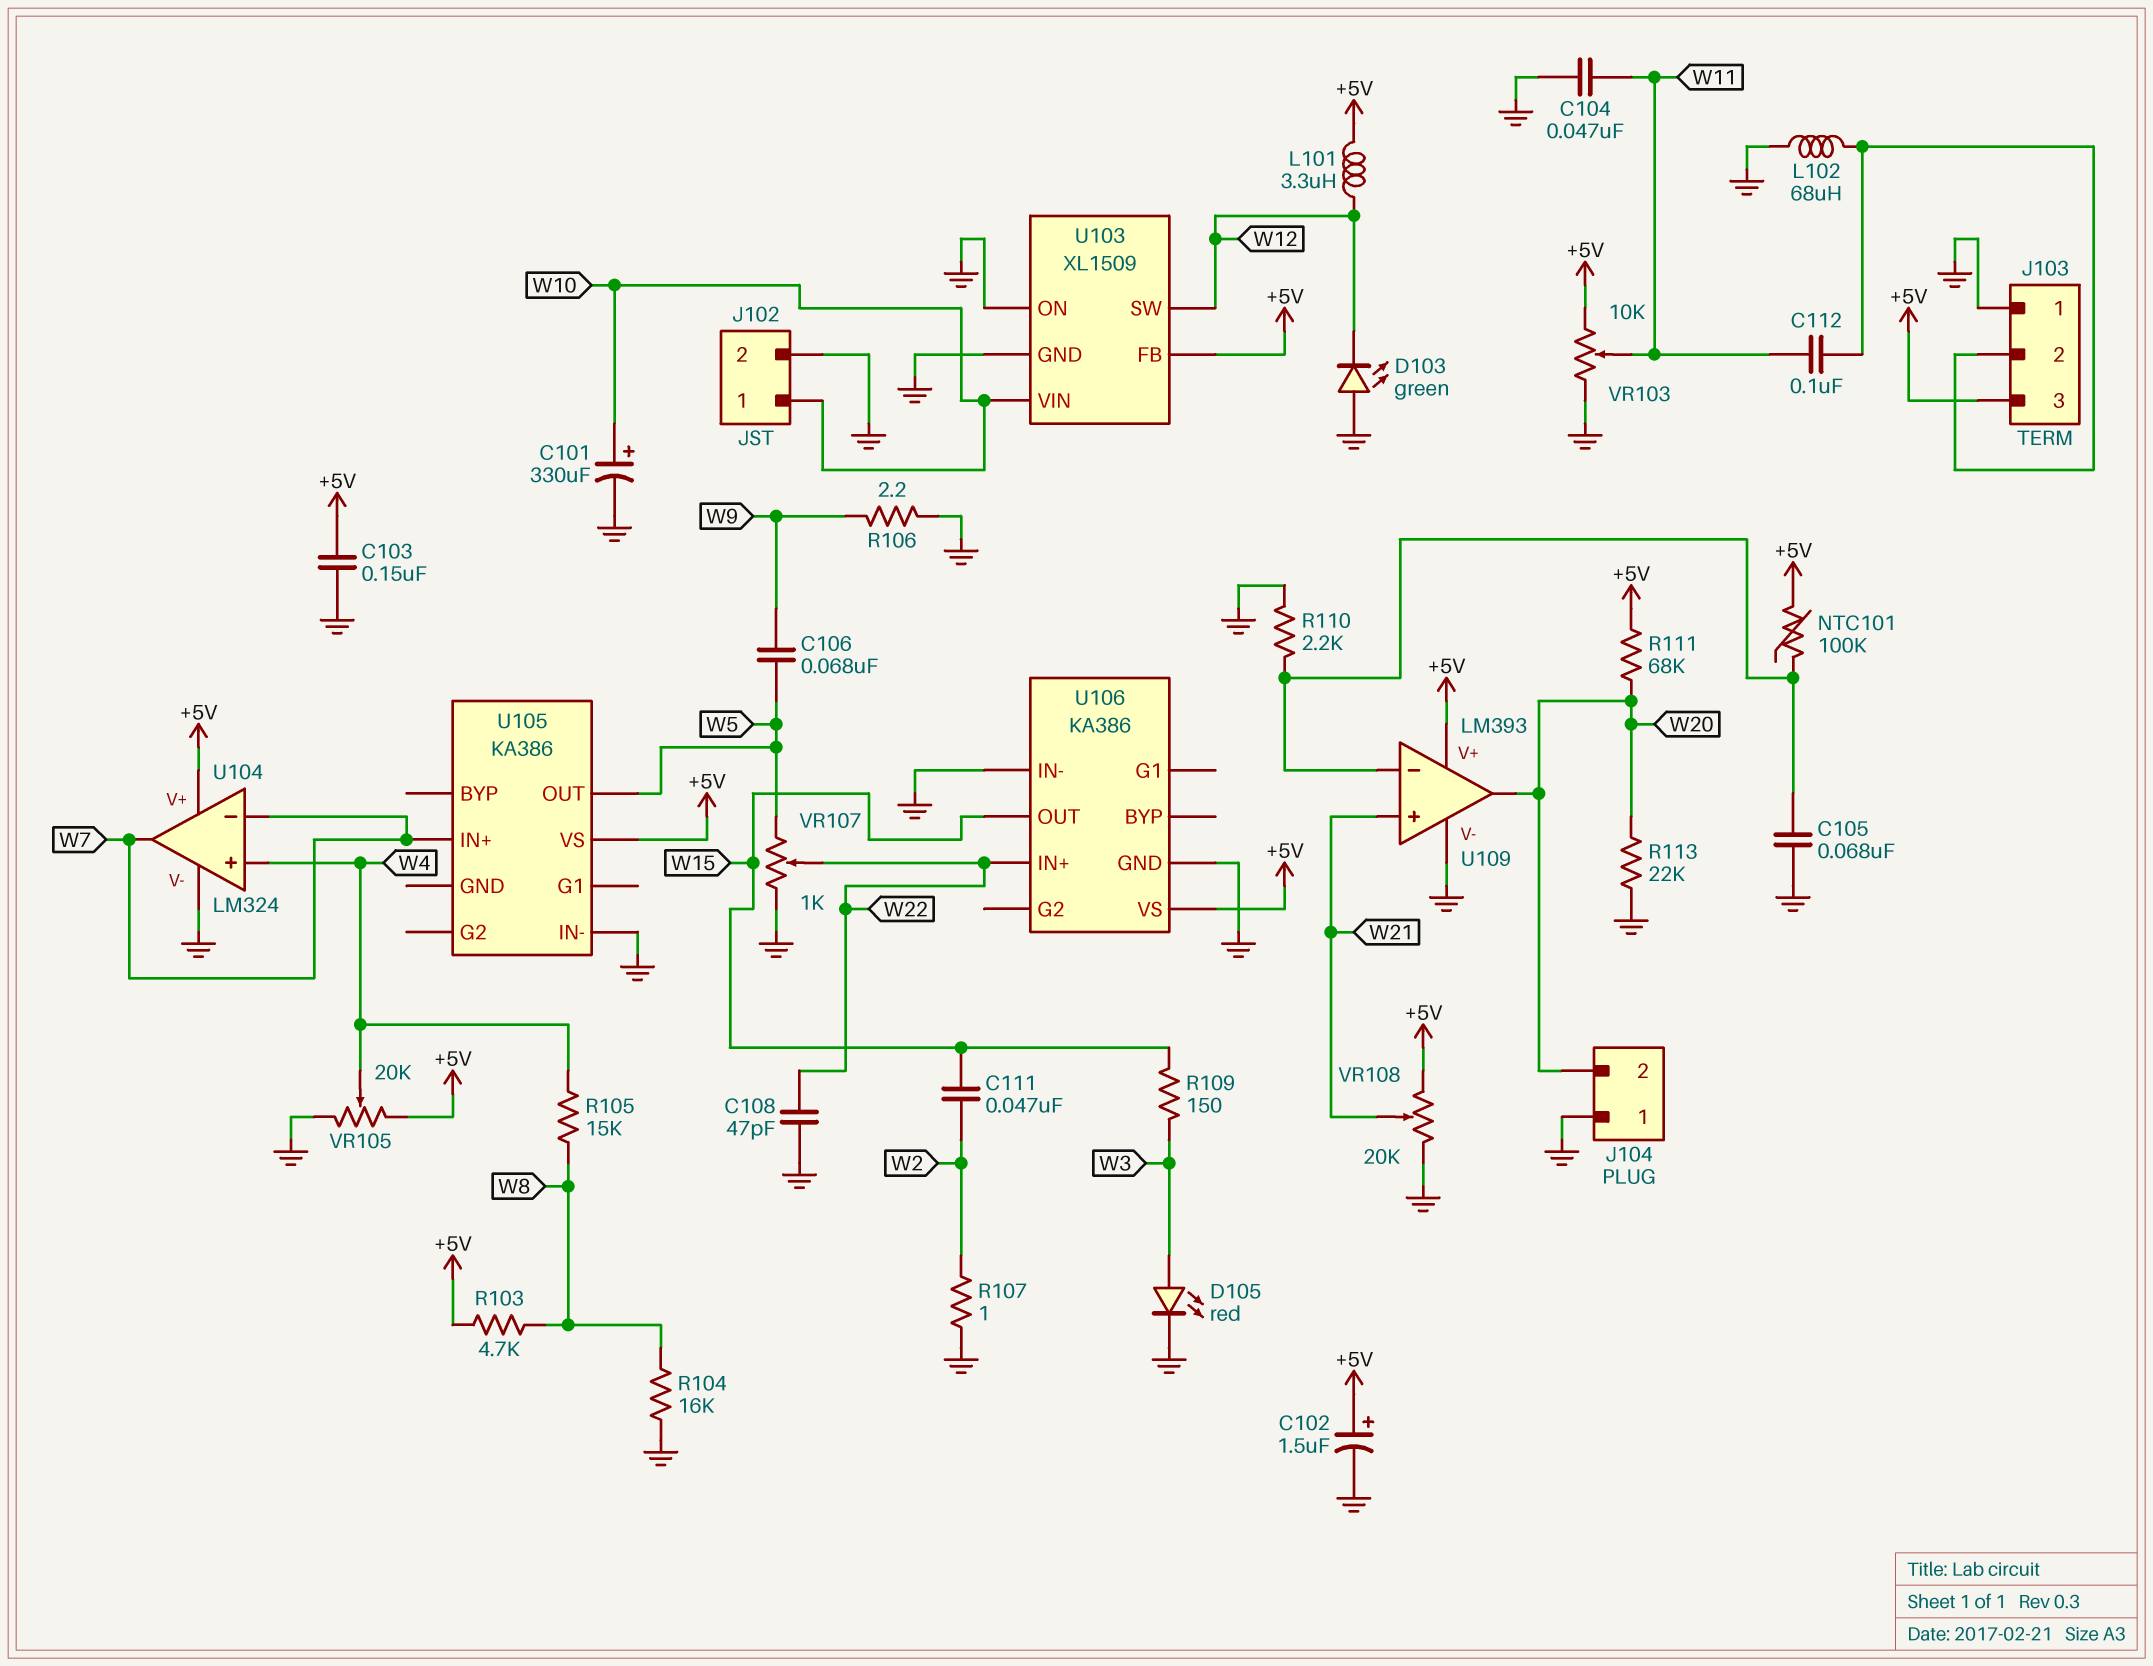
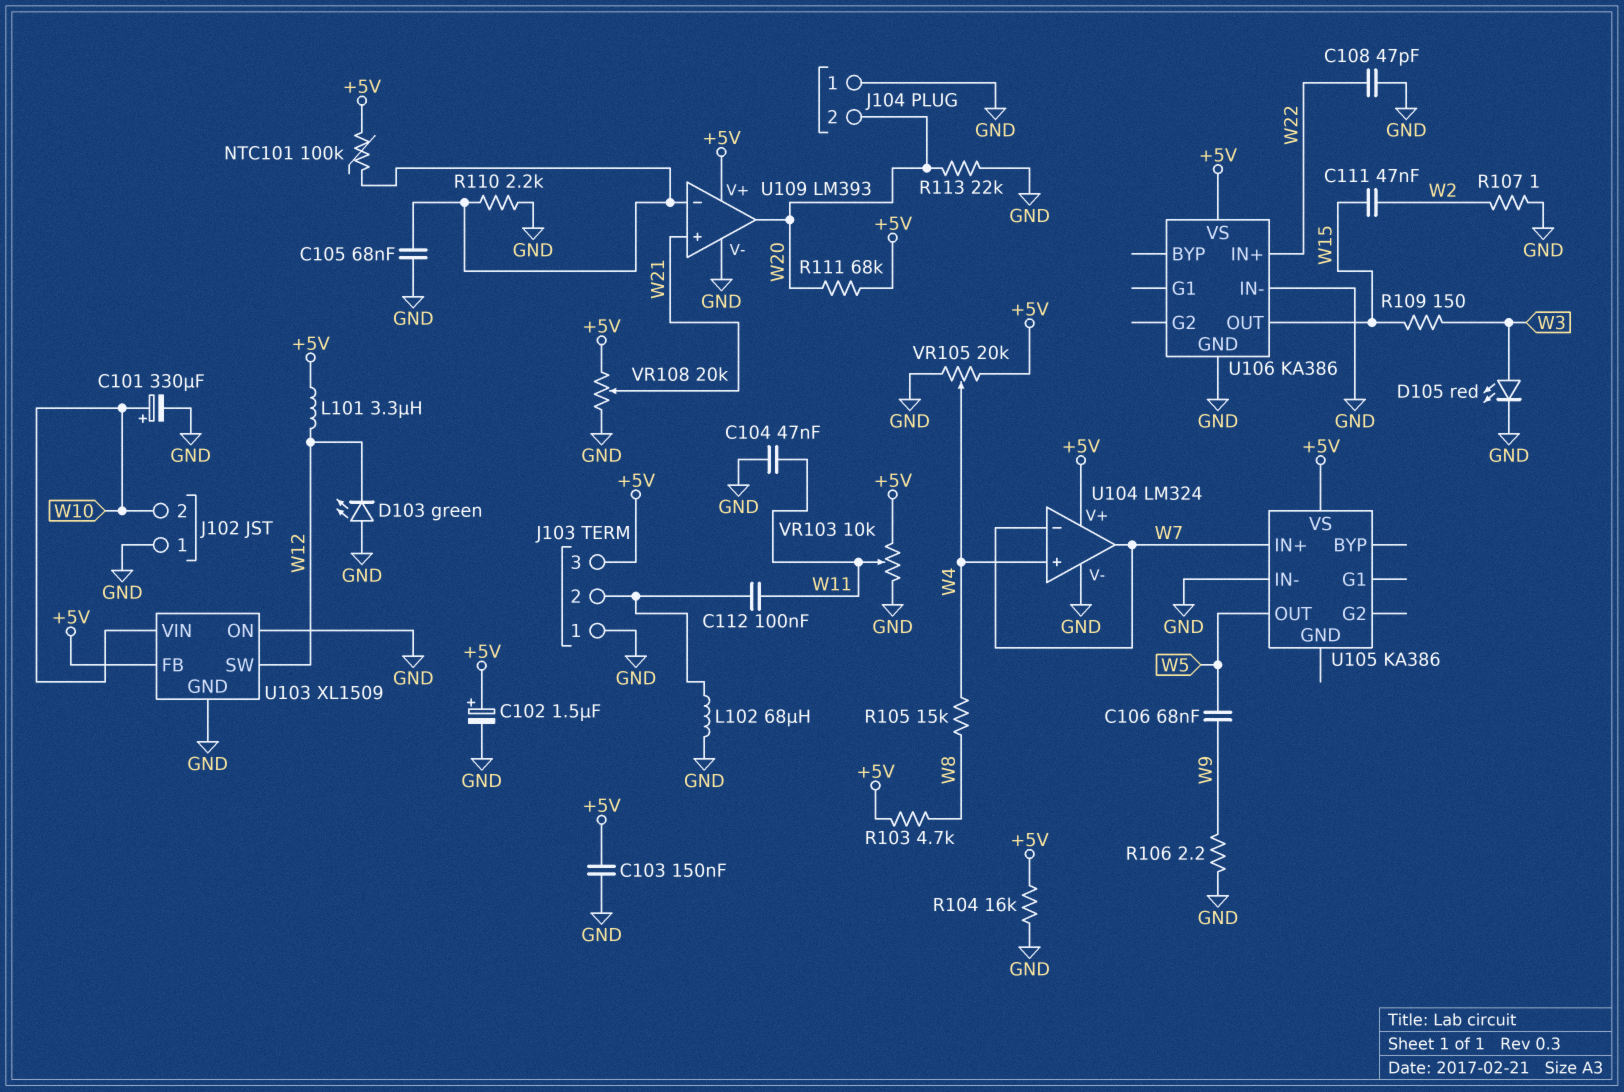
J102 pin 1: W10 -> GND
J102 pin 2: GND -> W10
R104: 16k (GND, W8) -> 16k (+5V, GND)
VR107: 1k (GND, W5, wiper W22) -> none

